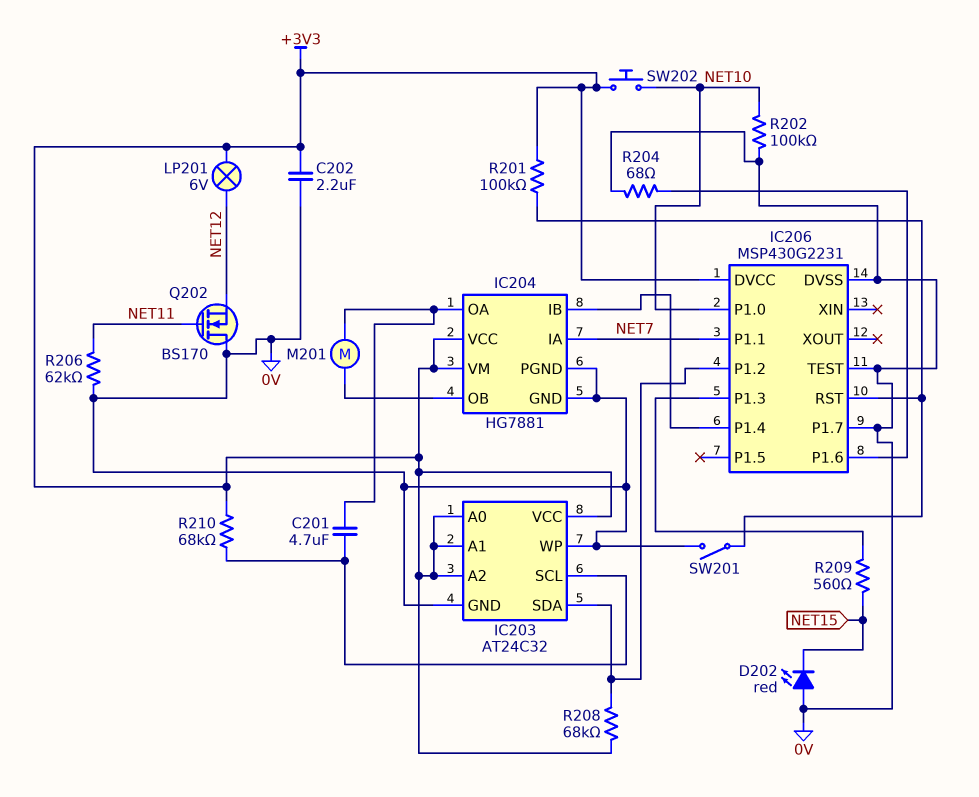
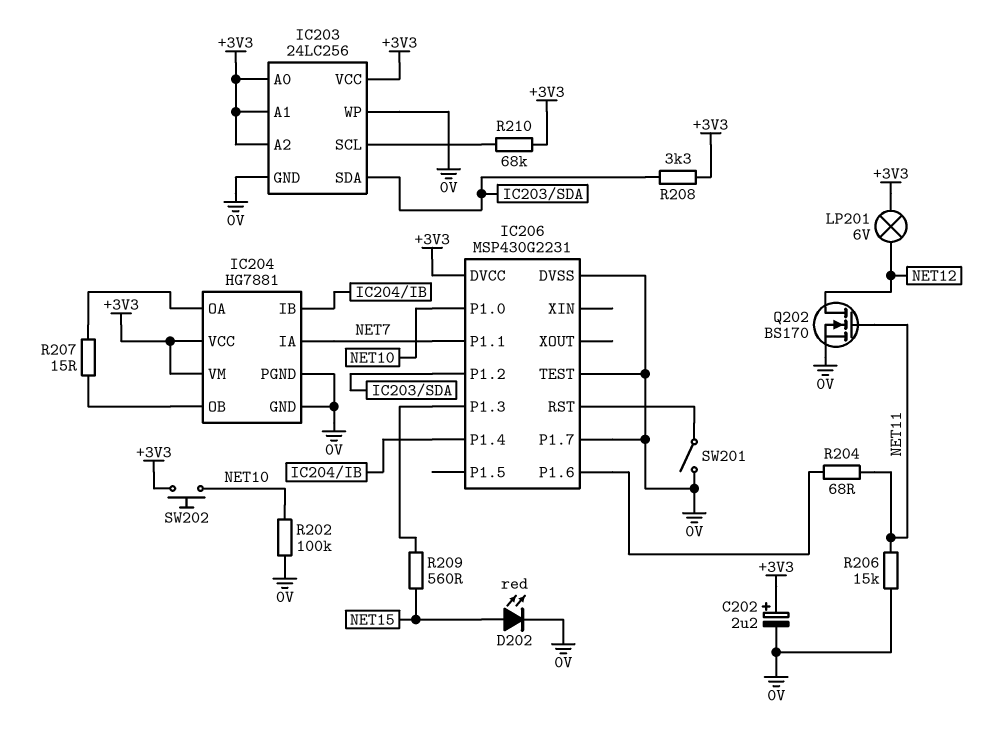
C201: 4.7uF (IC203/SCL, IC204/OA) -> none
C202: 2.2uF (+3V3, 0V) -> 2.2uF (plus +3V3, minus 0V)
D202: LED red (A 0V, K NET15) -> LED red (A NET15, K 0V)
IC203: AT24C32 -> 24LC256
M201: motor (IC204/OA, IC204/OB) -> none
Q202: NMOS BS170 (G NET11, D 0V, S NET12) -> NMOS BS170 (G NET11, D NET12, S 0V)
R201: 100k (+3V3, IC206/RST) -> none
R204: 68 (0V, IC206/P1.6) -> 68 (IC206/P1.6, NET11)
R206: 62k (0V, NET11) -> 15k (0V, NET11)
R207: none -> 15 (IC204/OA, IC204/OB)
R208: 68k (+3V3, IC203/SDA) -> 3.3k (+3V3, IC203/SDA)

